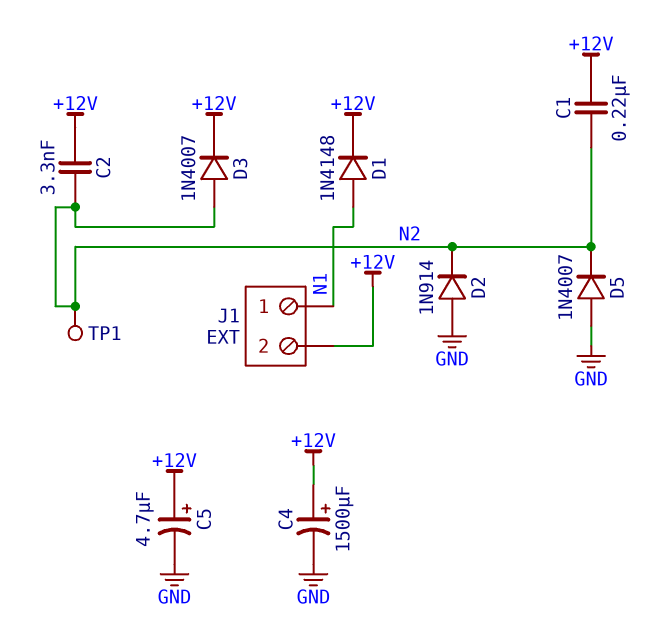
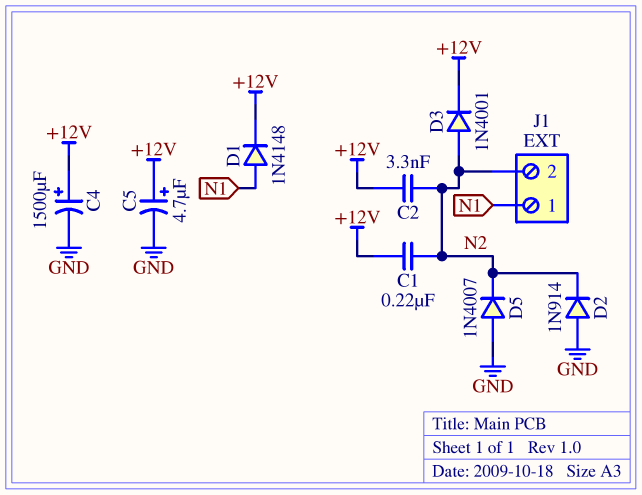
D3: diode 1N4007 (A N2, K +12V) -> diode 1N4001 (A N2, K +12V)
J1 pin 2: +12V -> N2
TP1: test point (N2) -> none

